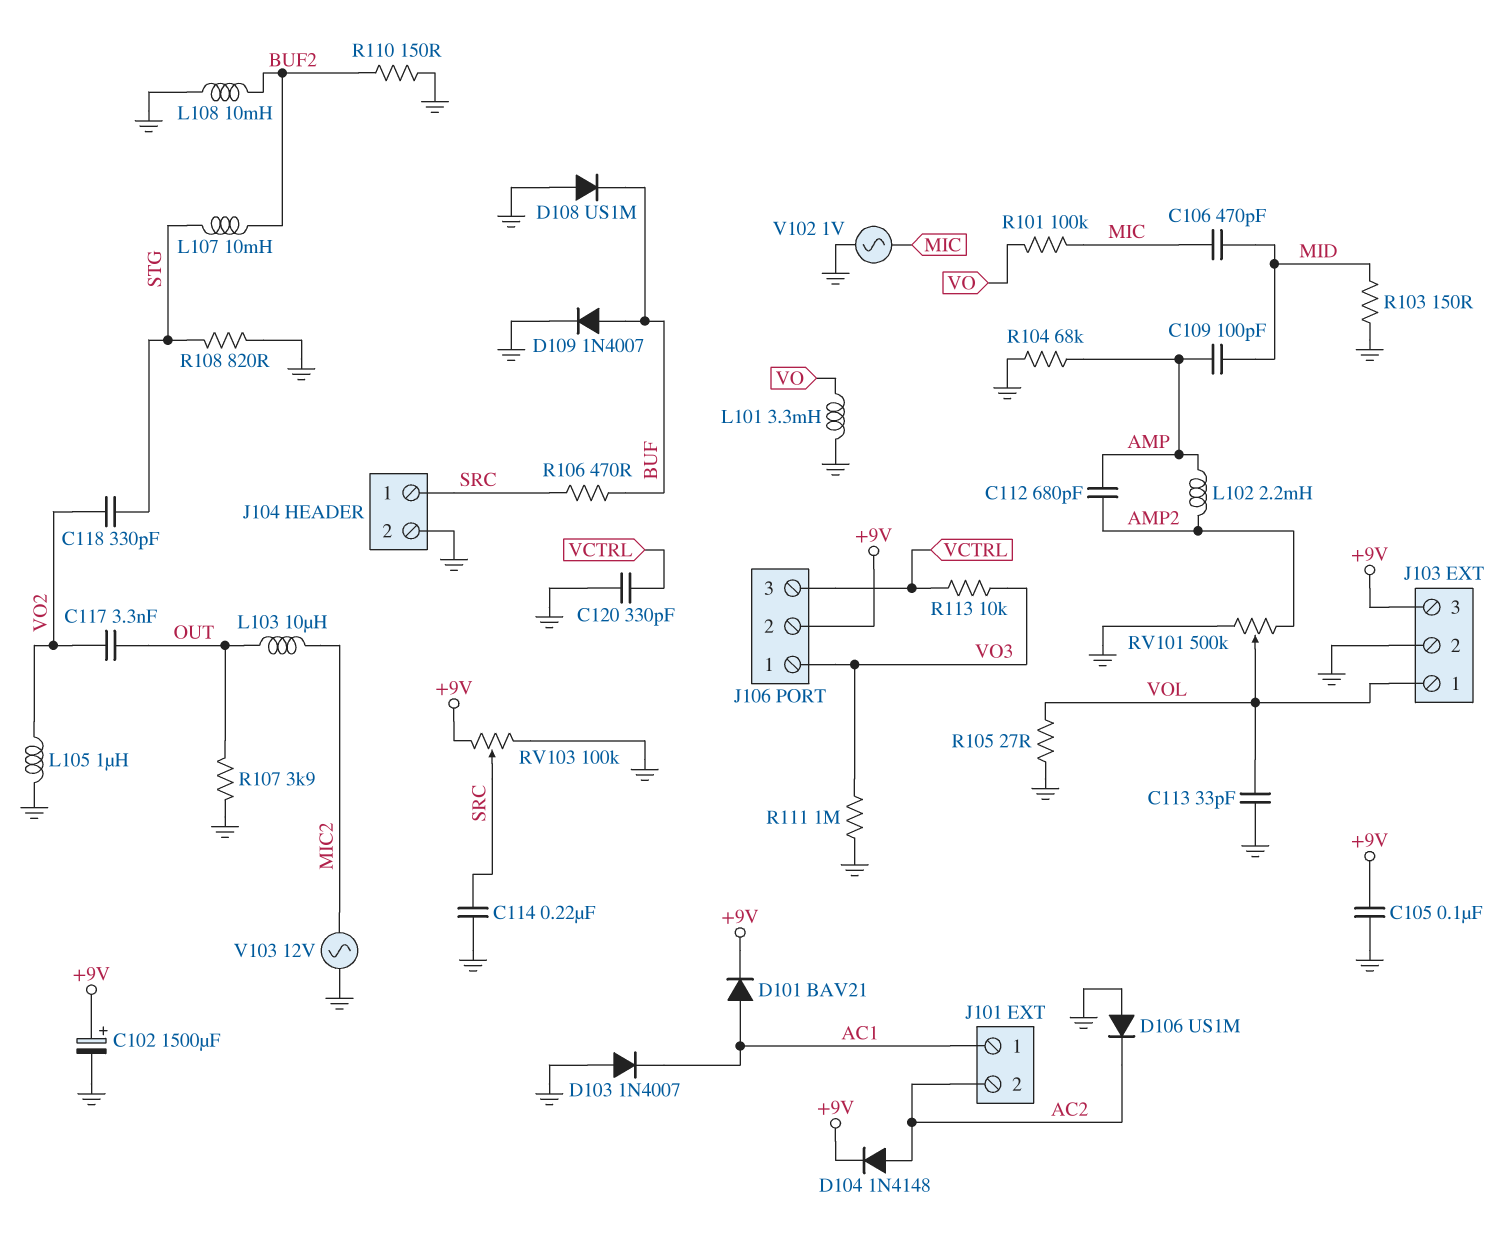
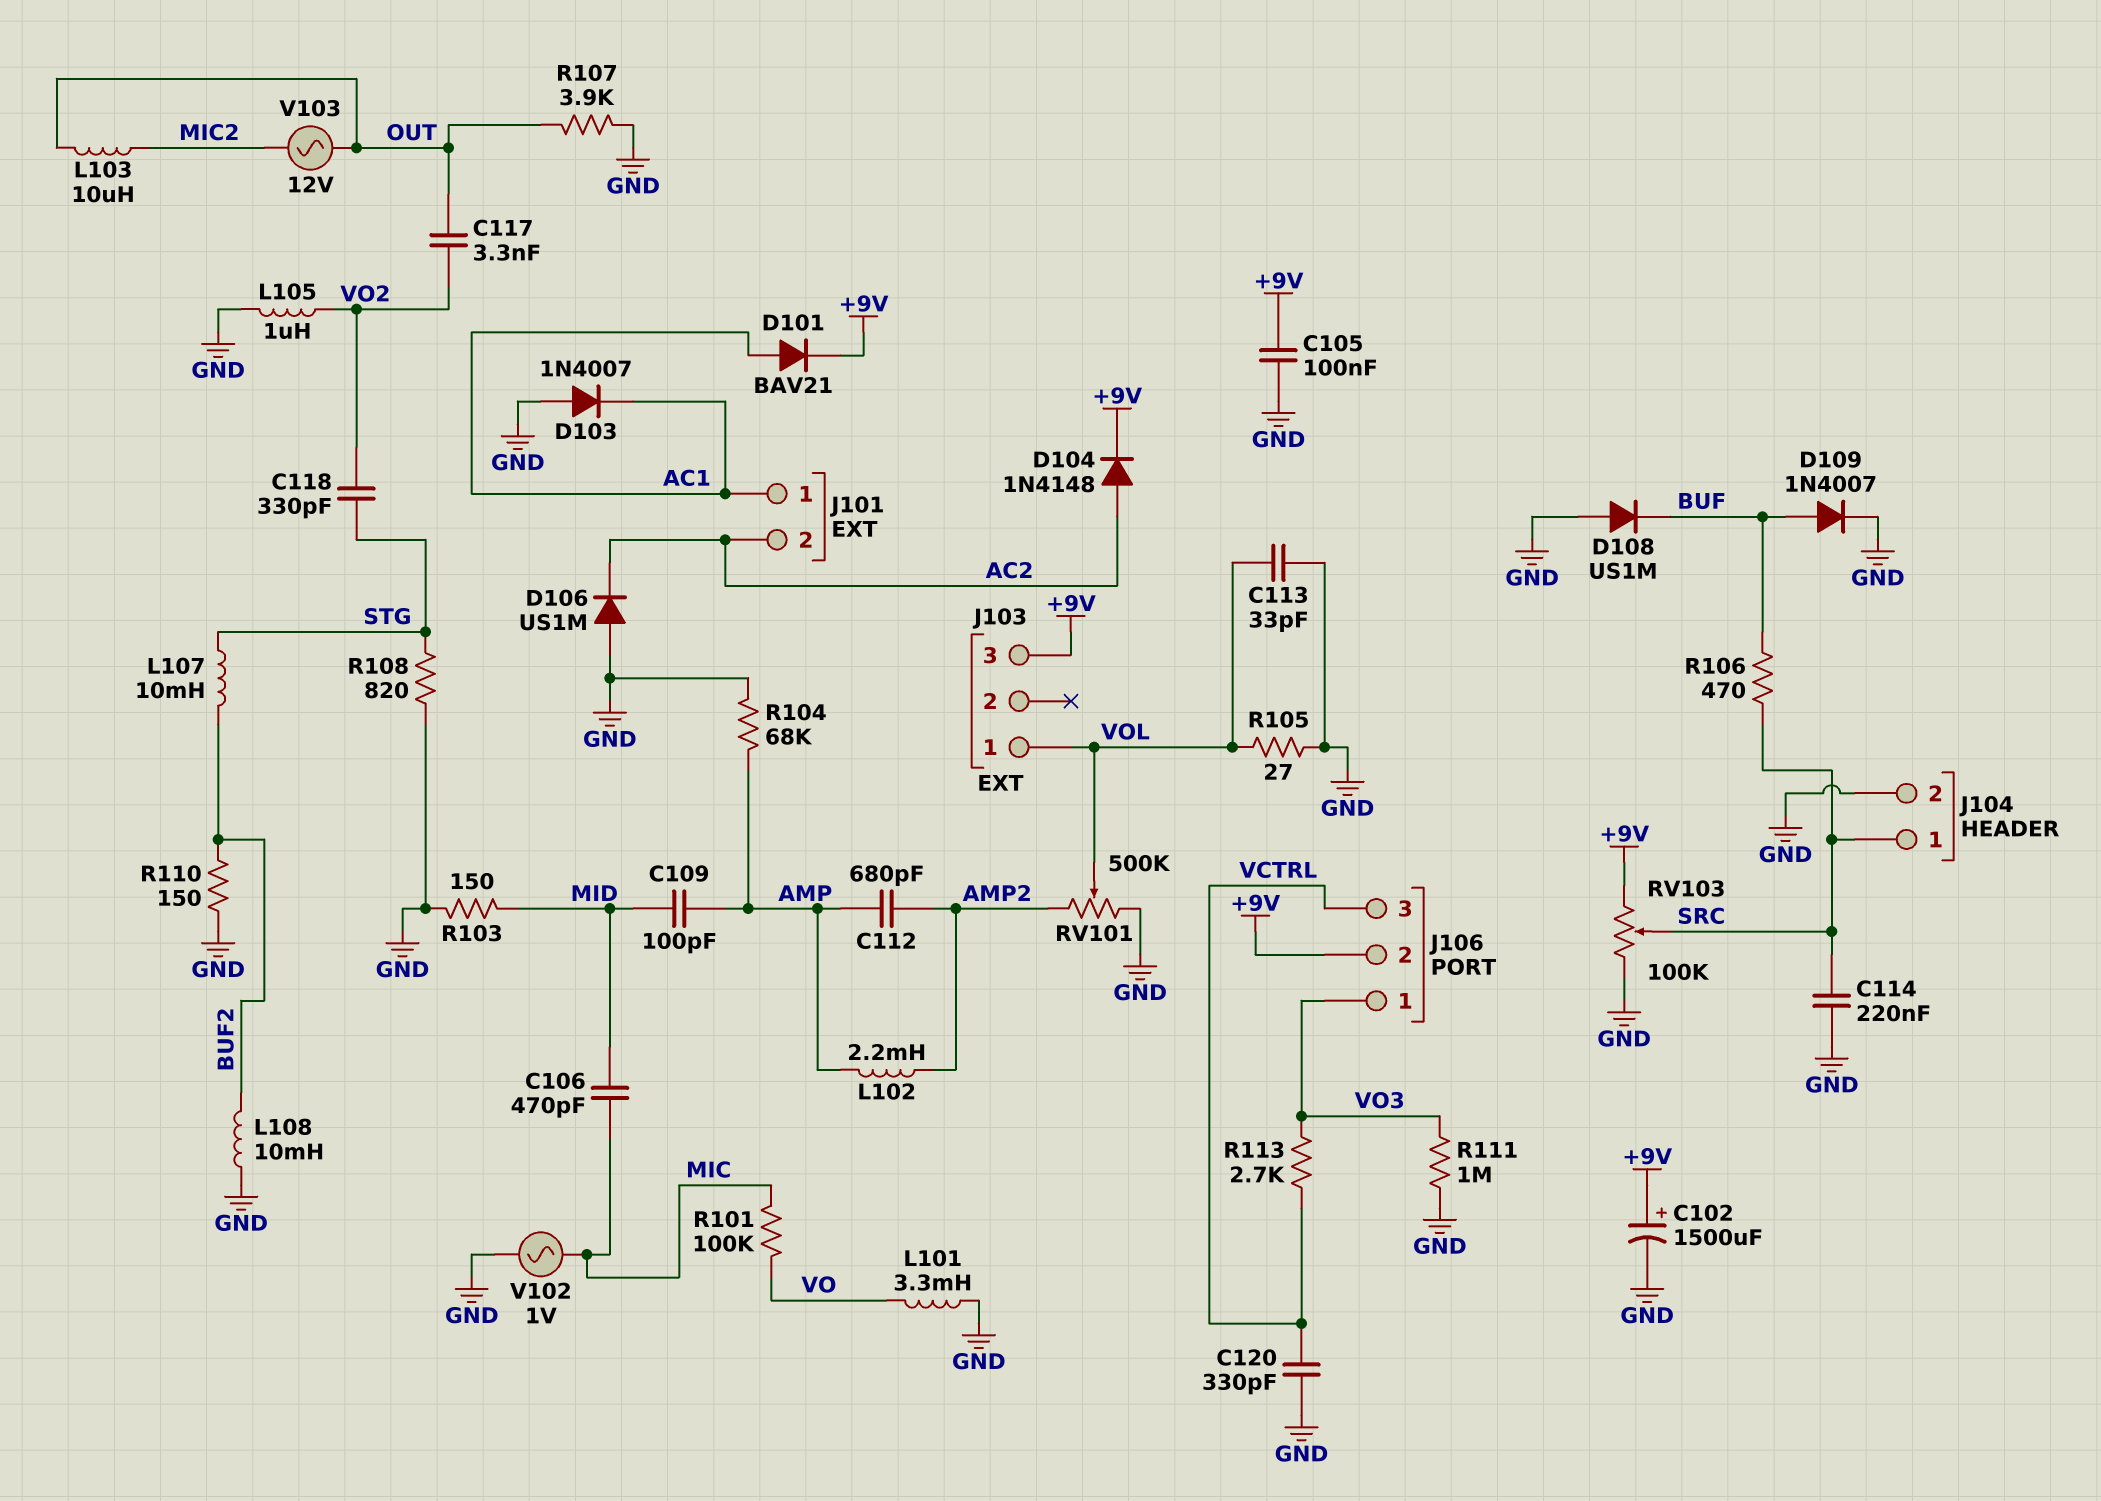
J103 pin 2: GND -> none
R113: 10k (VCTRL, VO3) -> 2.7k (VCTRL, VO3)
V103: AC 12V (GND, MIC2) -> AC 12V (MIC2, OUT)

